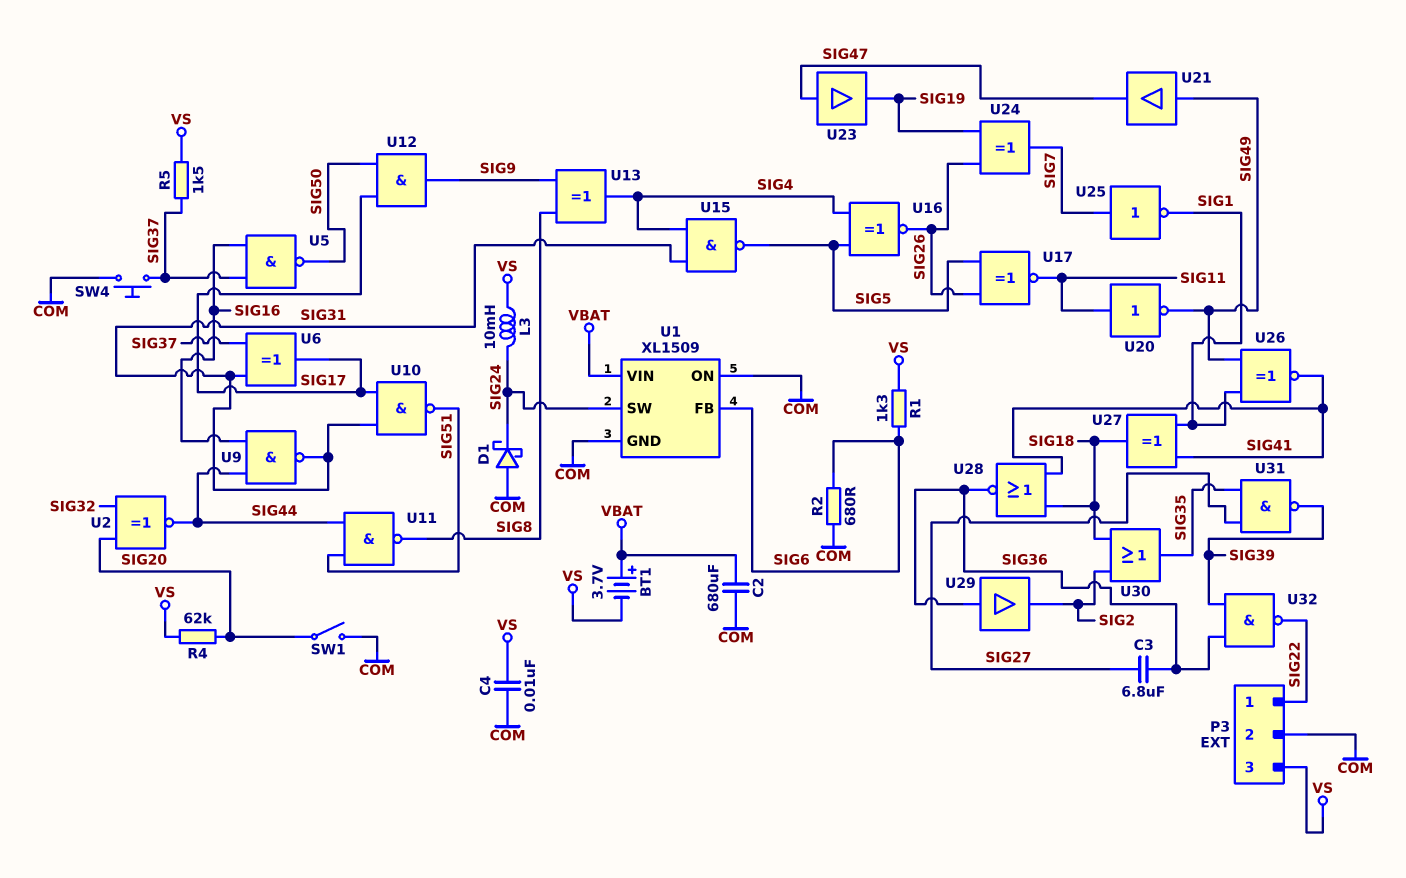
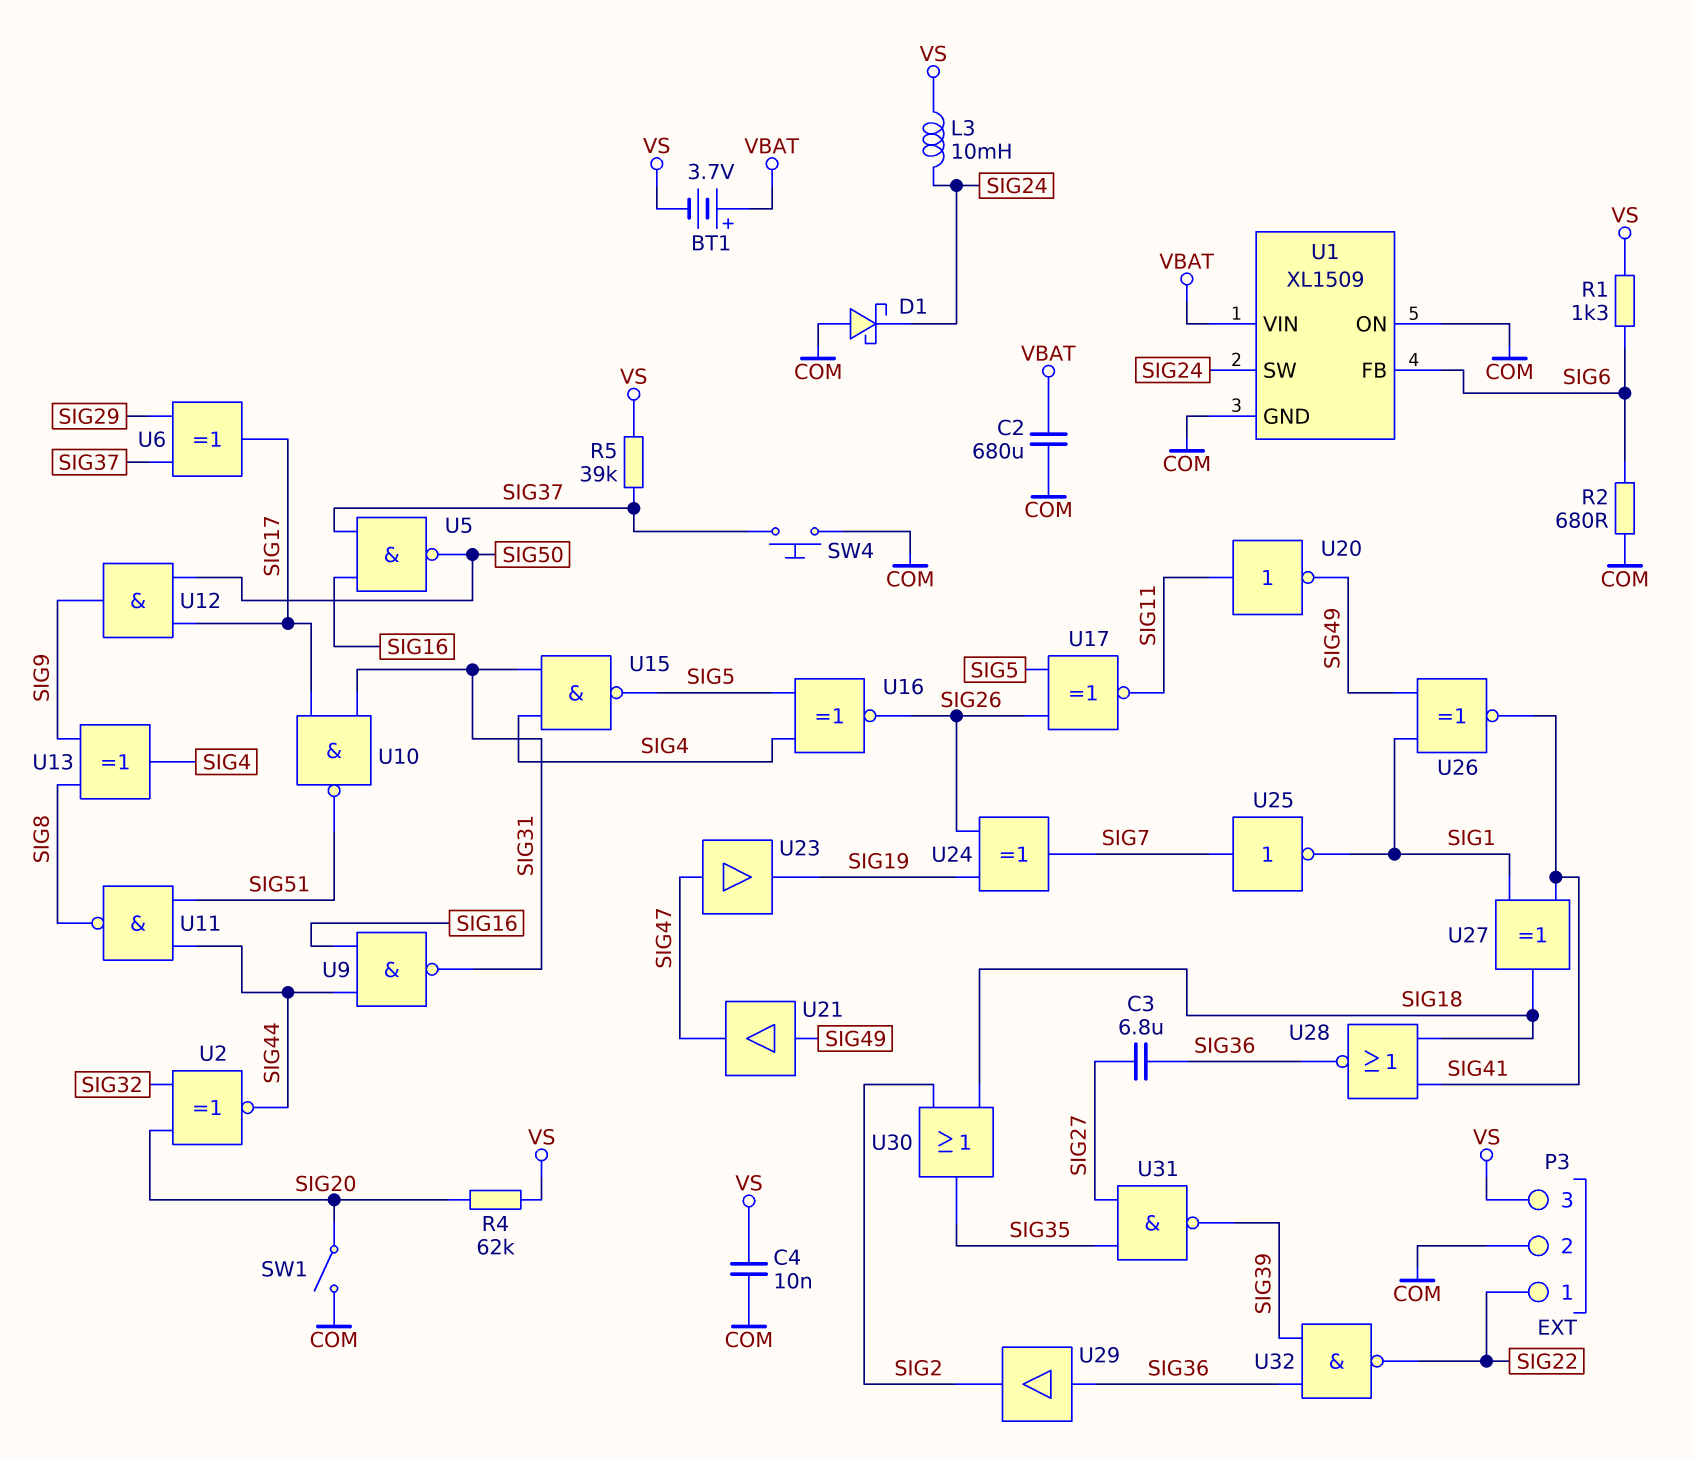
R5: 1.5k (SIG37, VS) -> 39k (SIG37, VS)
U6: XOR (in SIG31, in SIG37, out SIG17) -> XOR (in SIG29, in SIG37, out SIG17)

